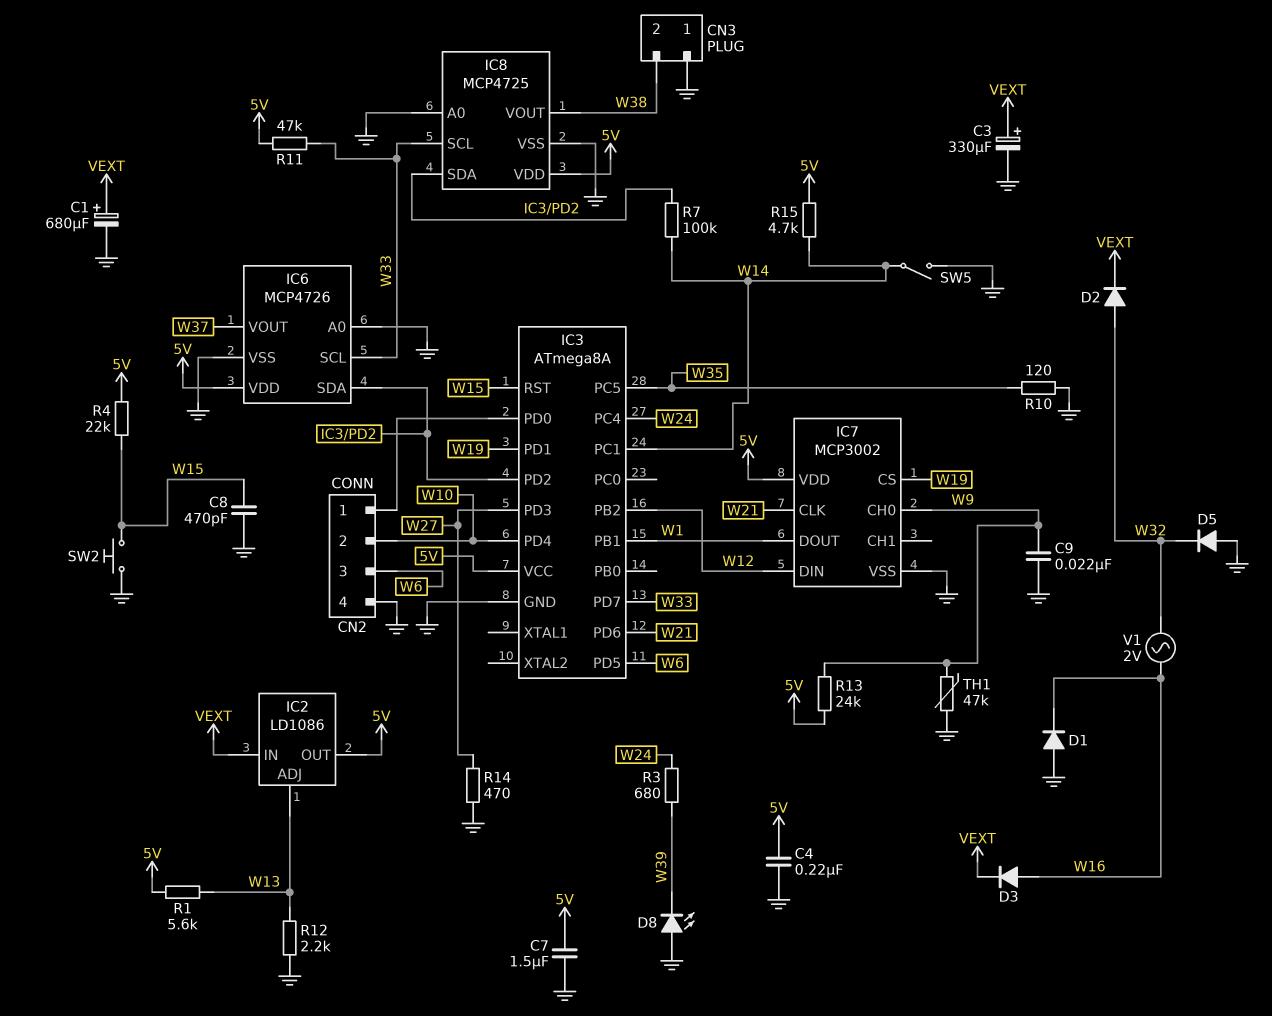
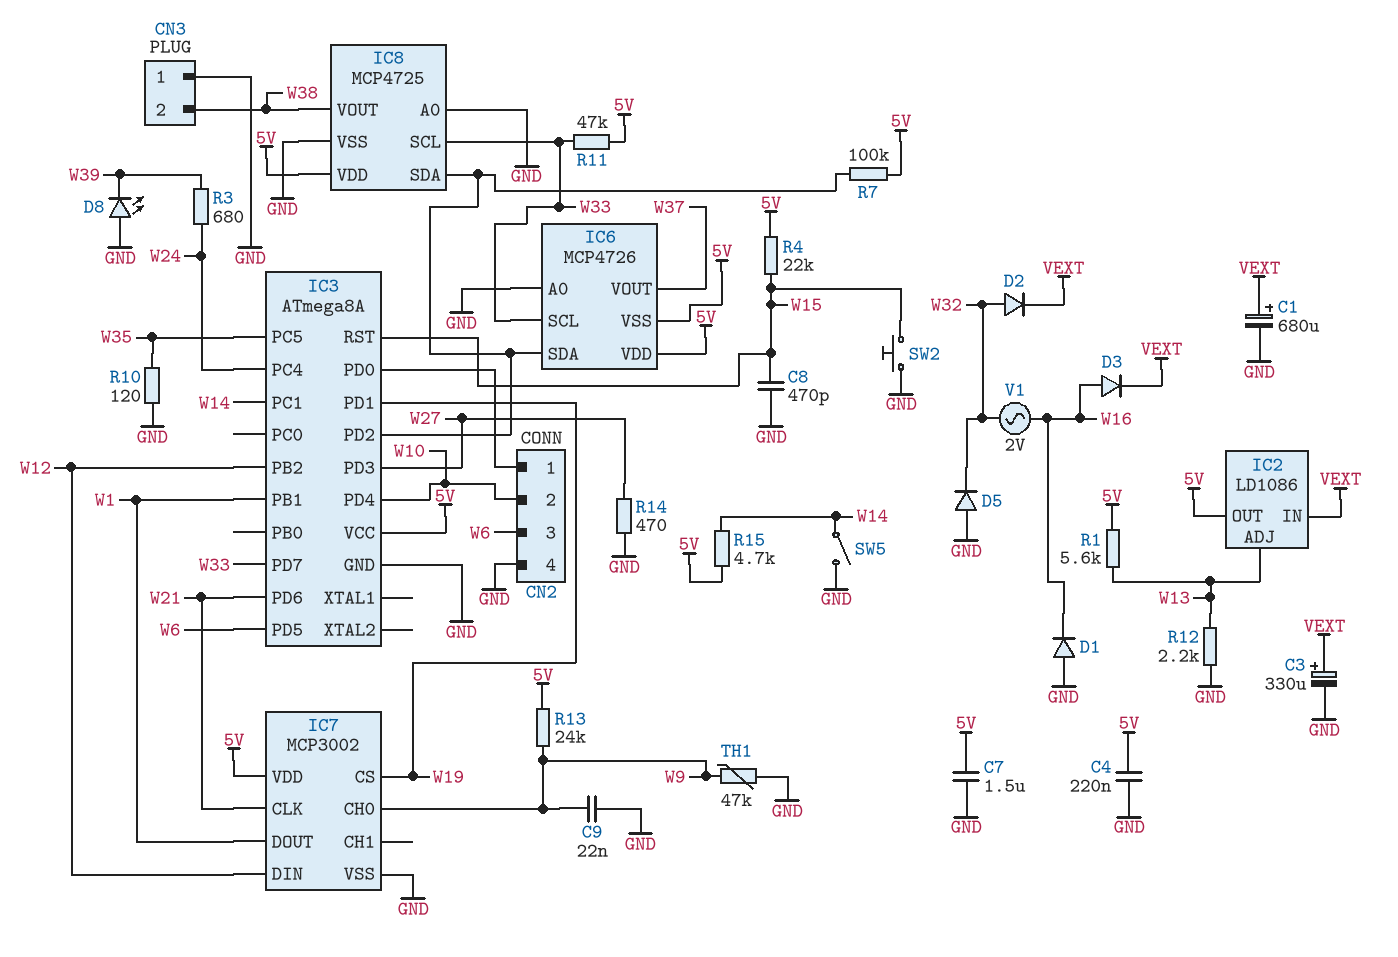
IC6 pin VSS: GND -> 5V
R7: 100k (IC3/PD2, W14) -> 100k (5V, IC3/PD2)

